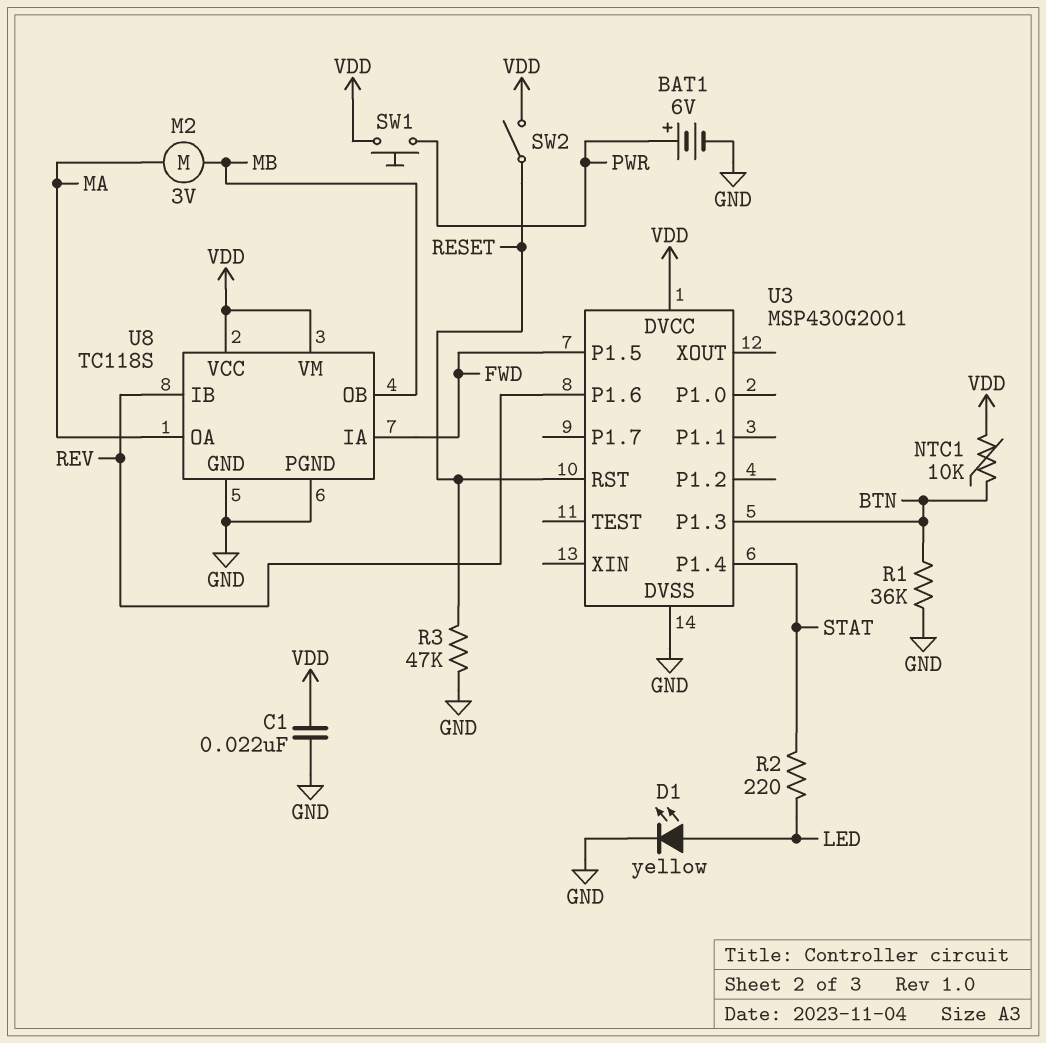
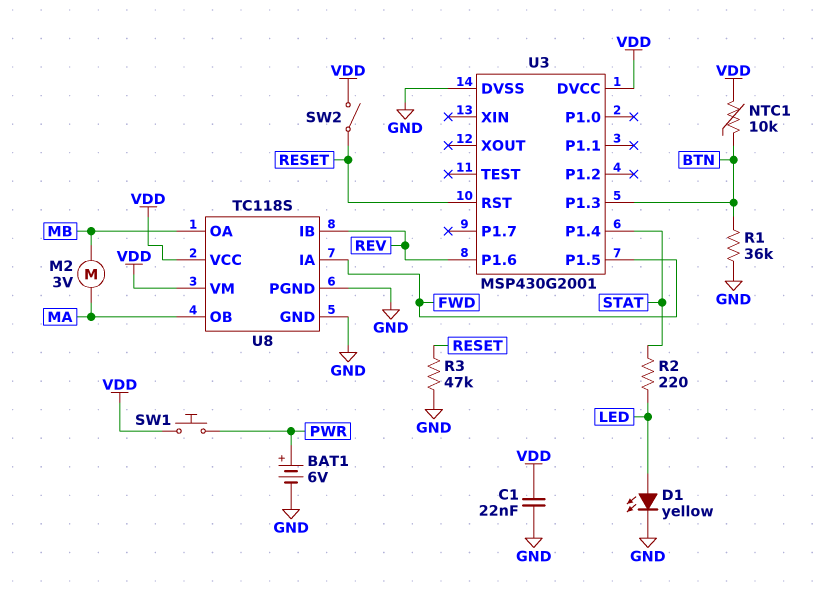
U8 pin OA: MA -> MB
U8 pin OB: MB -> MA

